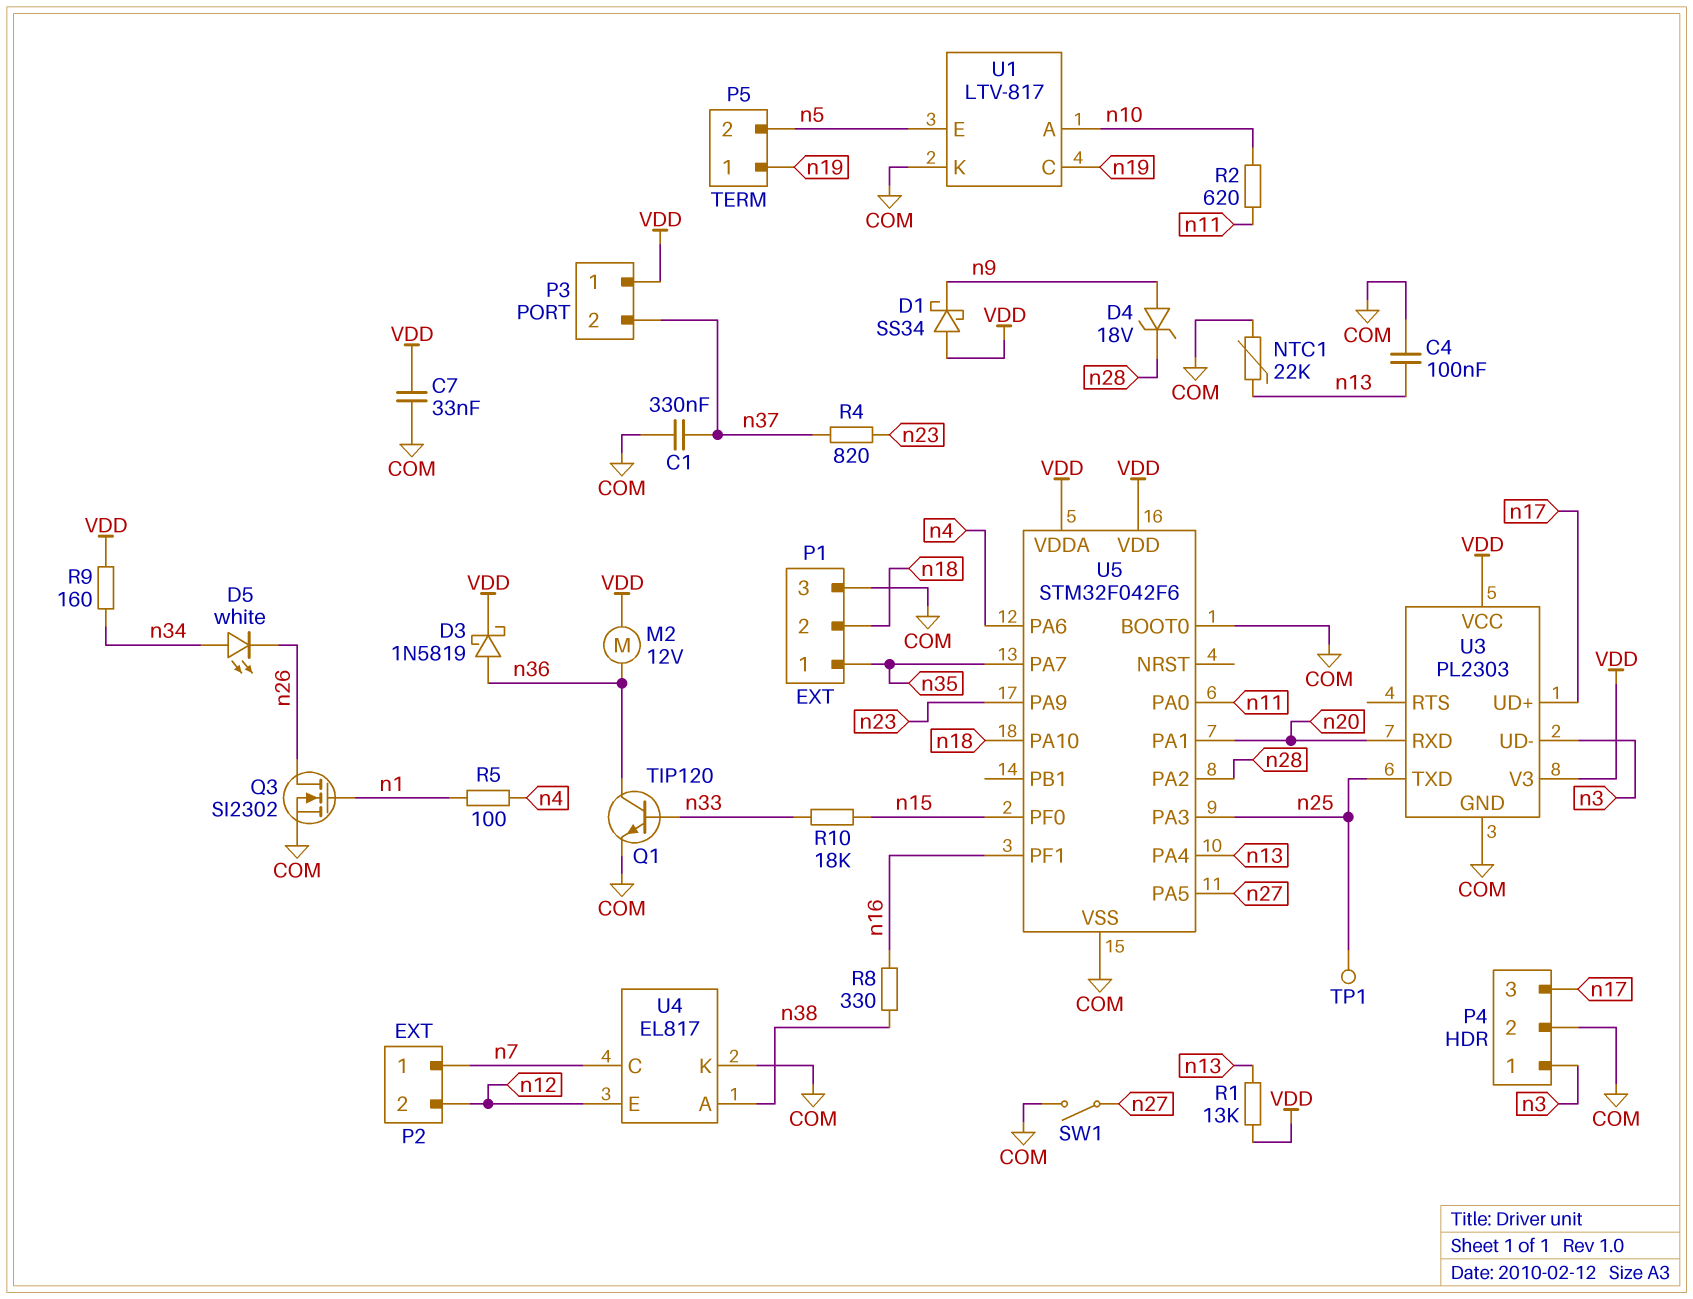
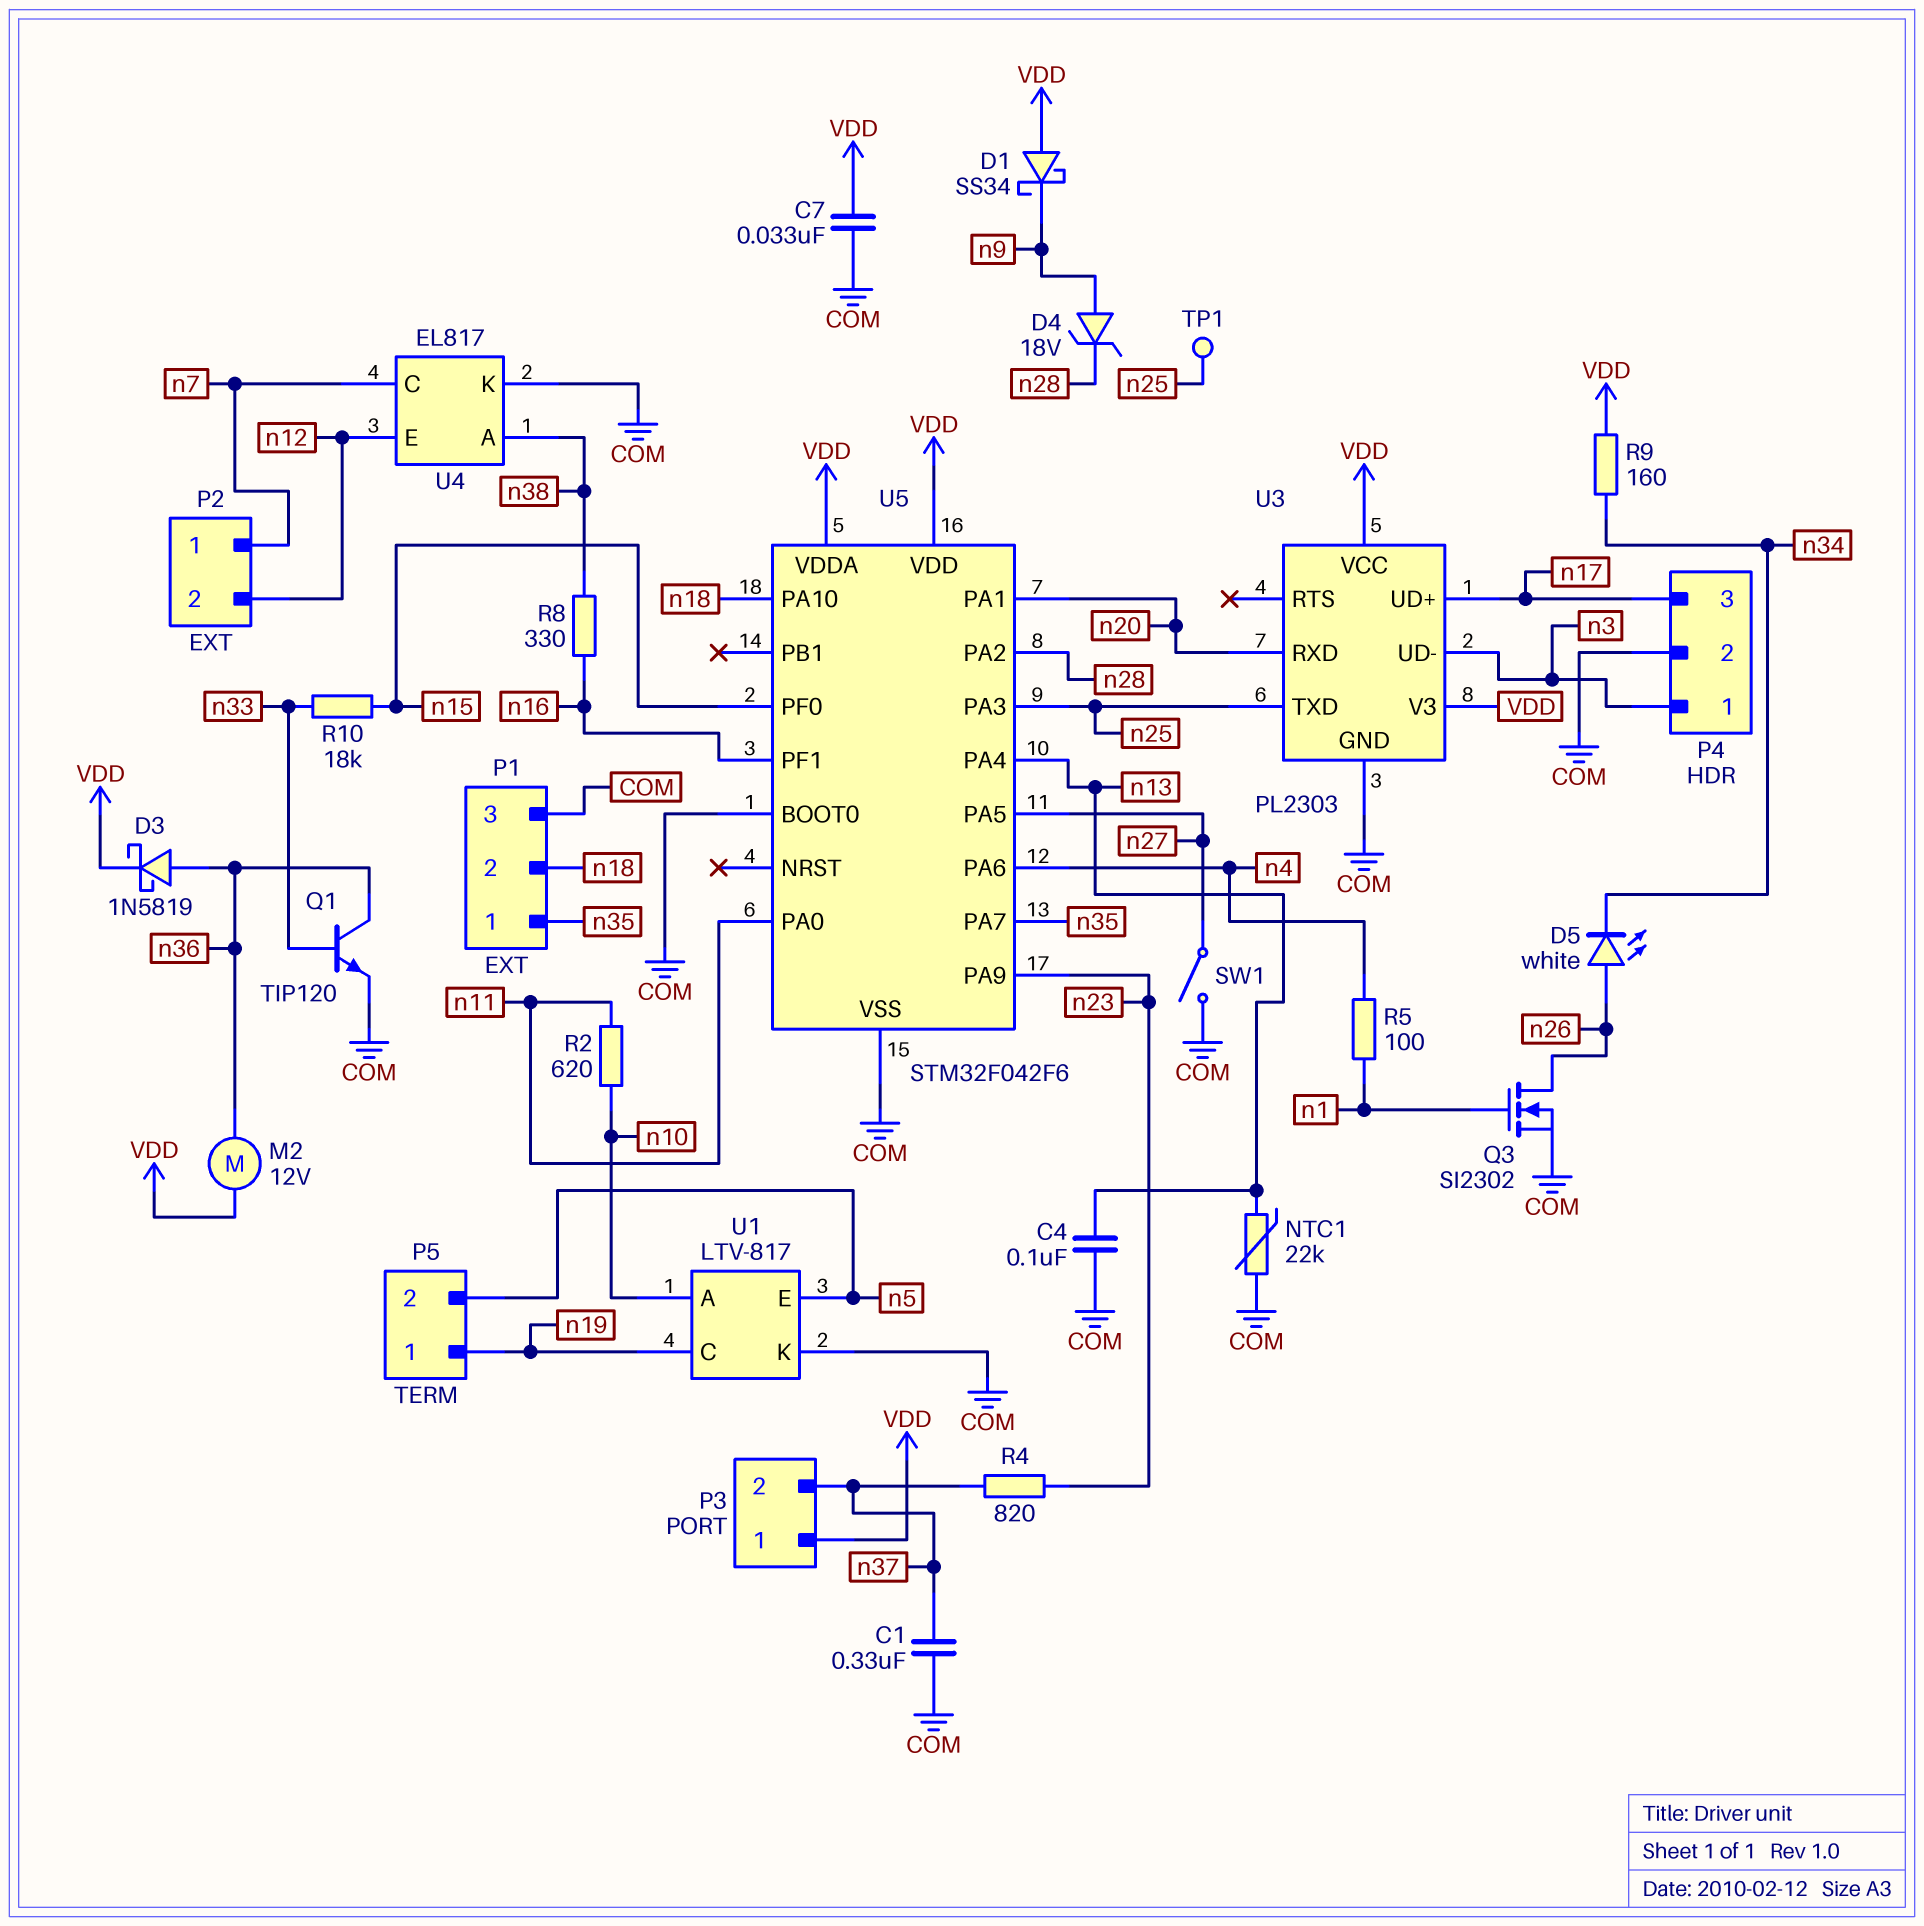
D5: LED white (A n34, K n26) -> LED white (A n26, K n34)
R1: 13k (VDD, n13) -> none

